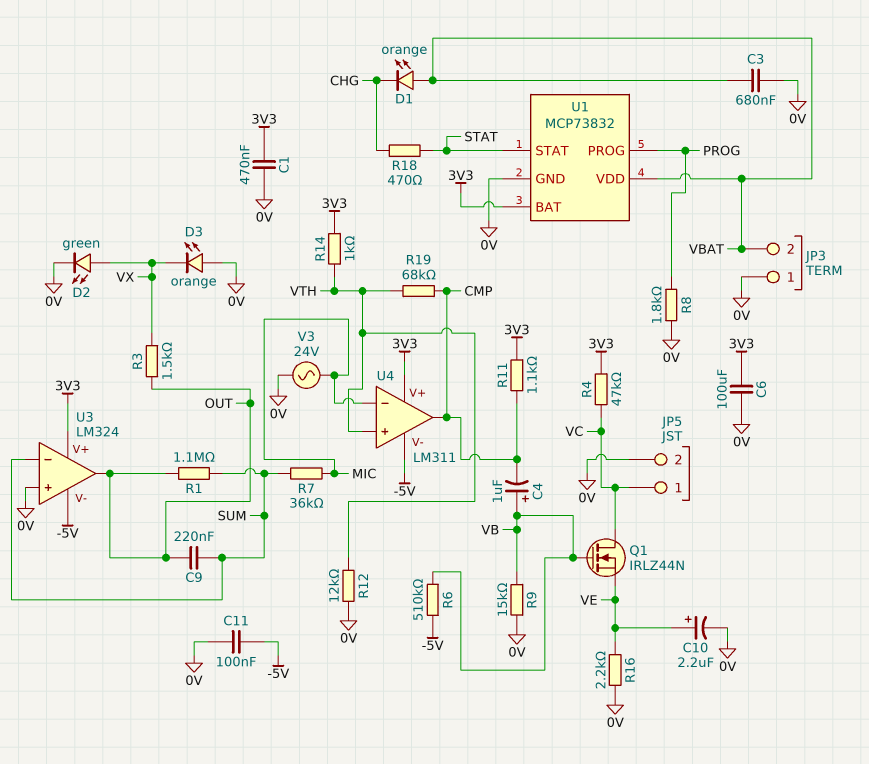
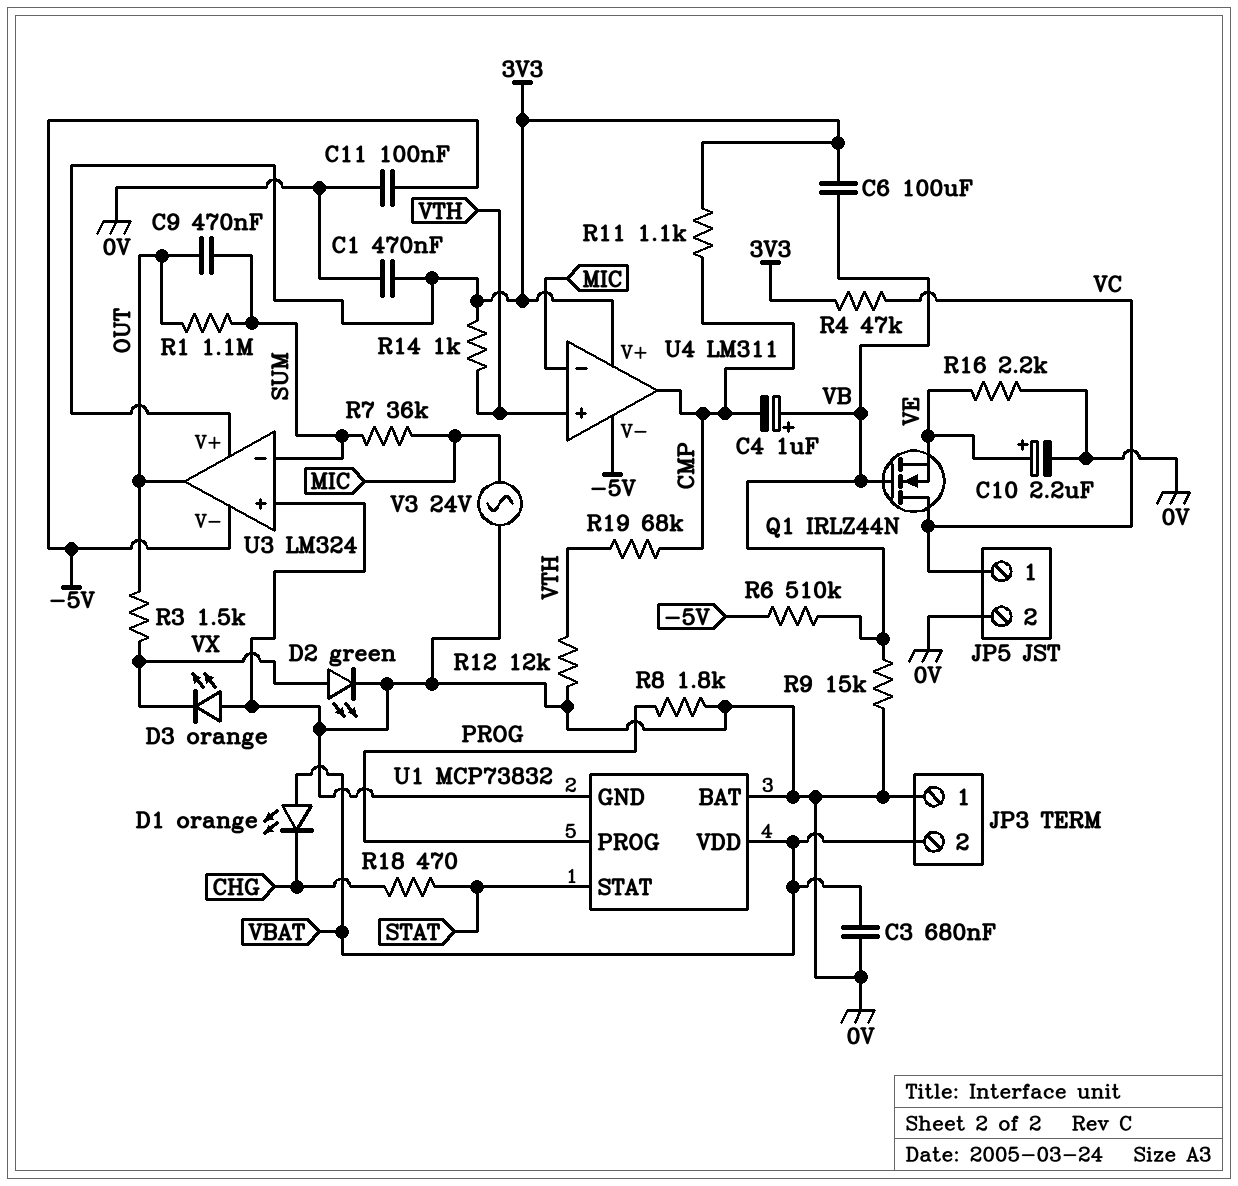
C6: 100uF (0V, 3V3) -> 100uF (3V3, VB)
C9: 220nF (OUT, SUM) -> 470nF (OUT, SUM)
U1 pin BAT: 3V3 -> 0V

